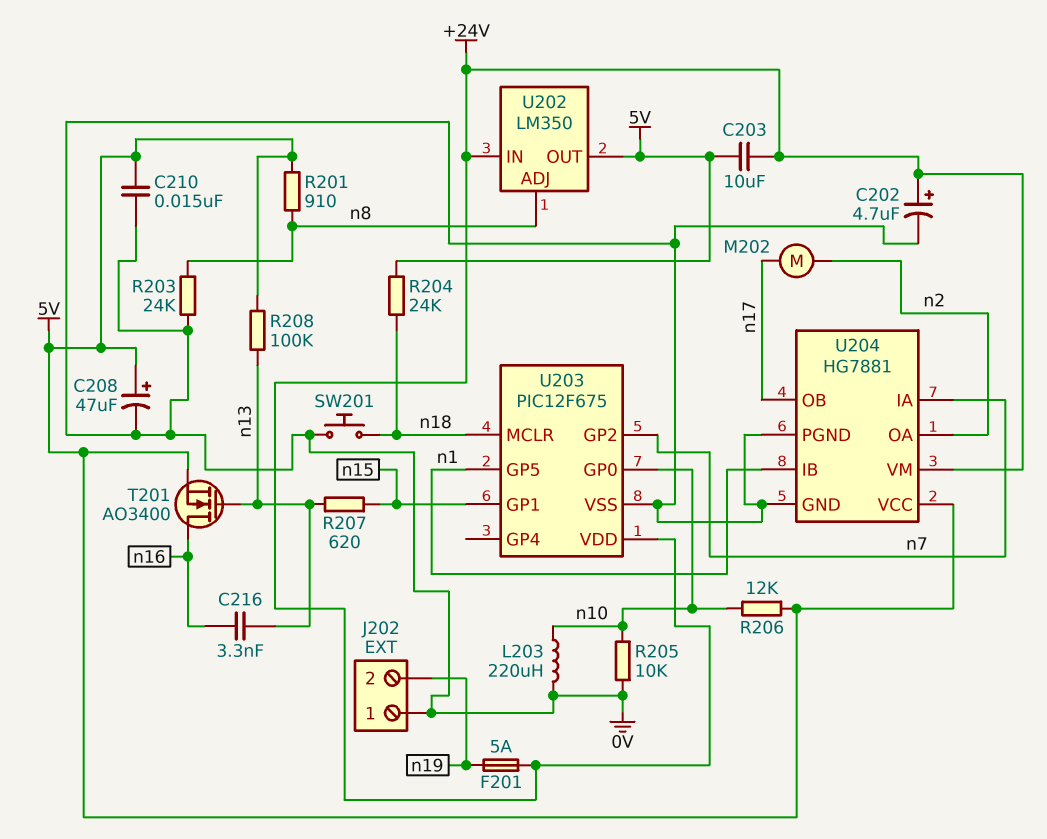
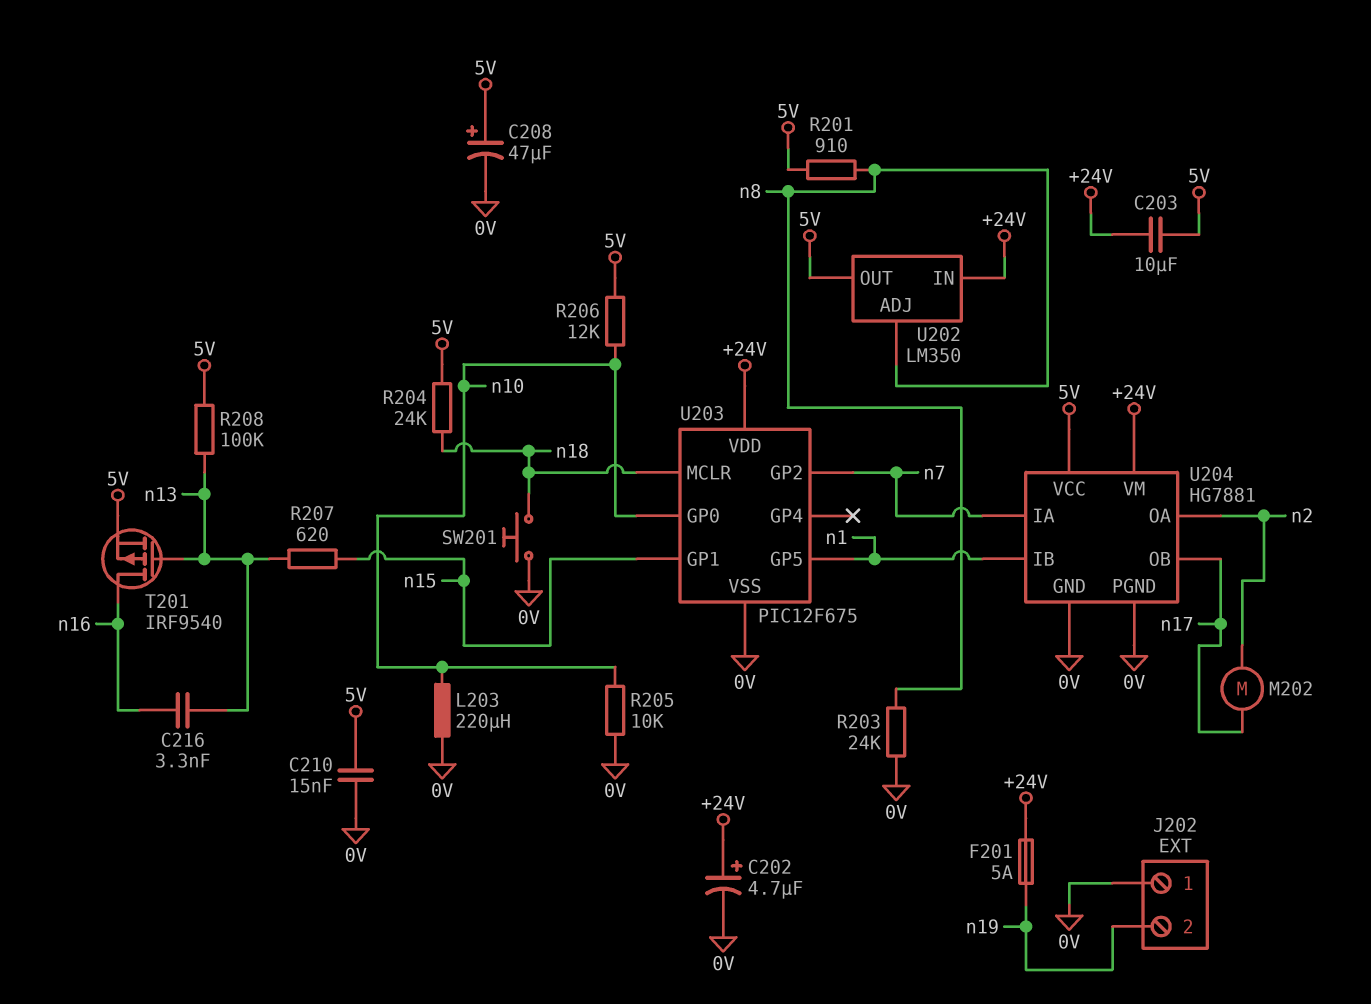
T201: NMOS AO3400 (G n13, D n16, S 5V) -> PMOS IRF9540 (G n13, D n16, S 5V)

